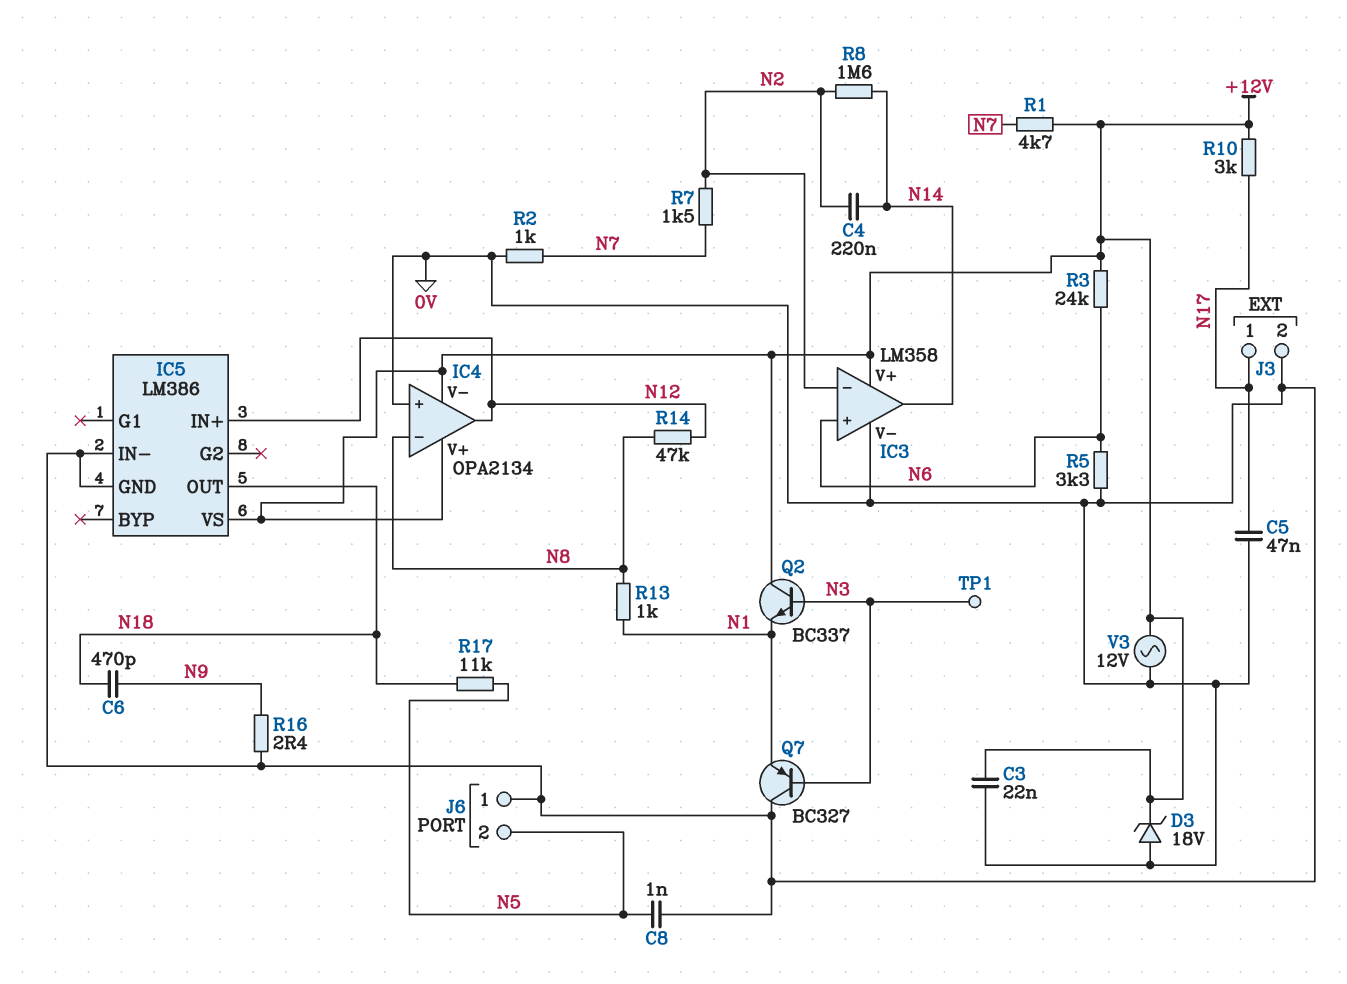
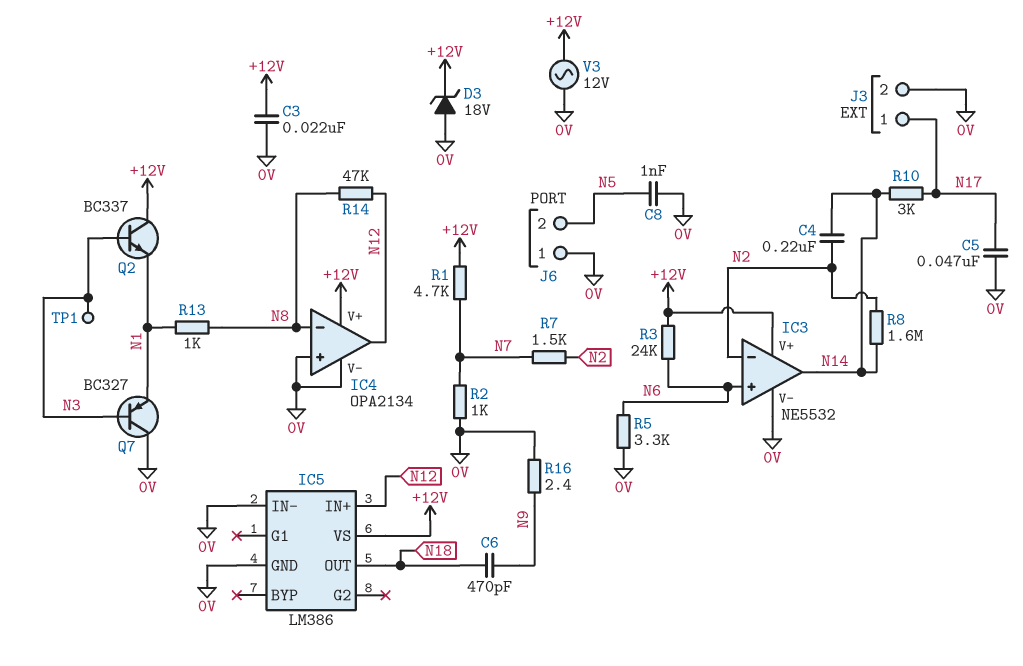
IC3: LM358 -> NE5532
IC4 pin V-: +12V -> 0V
R10: 3k (+12V, N17) -> 3k (N14, N17)
R17: 11k (N5, N18) -> none

